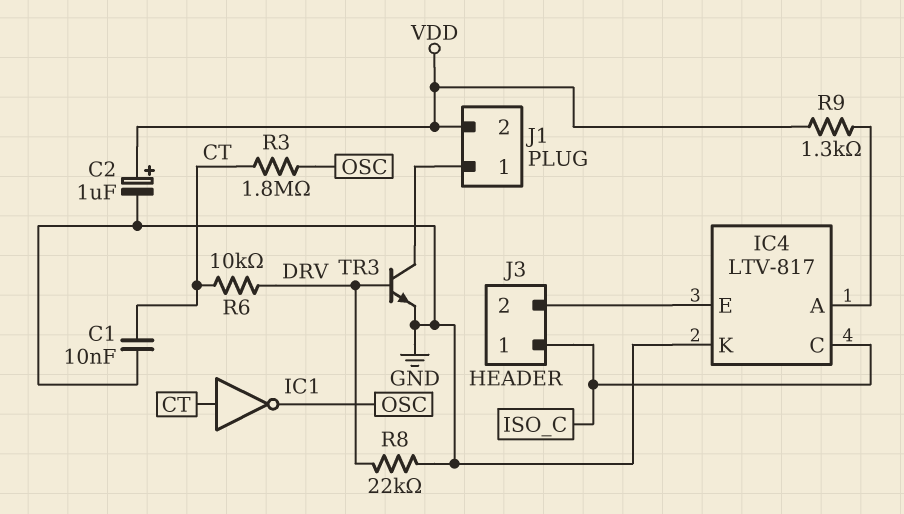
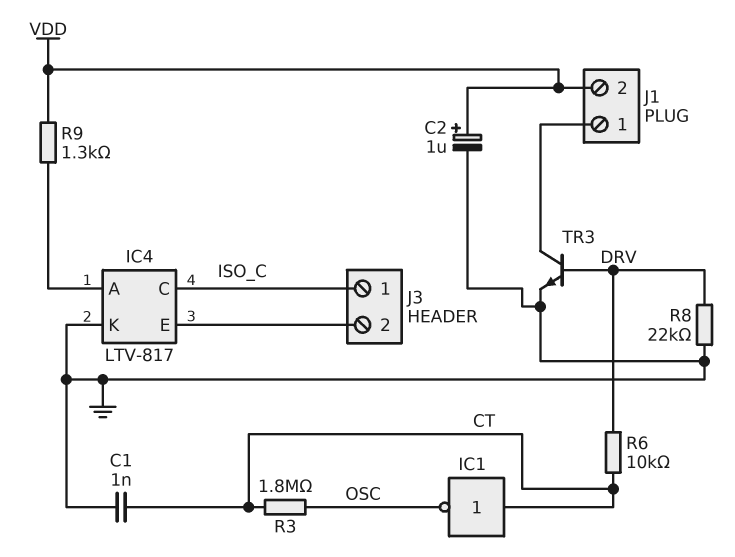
C1: 10nF (CT, GND) -> 1nF (CT, GND)

